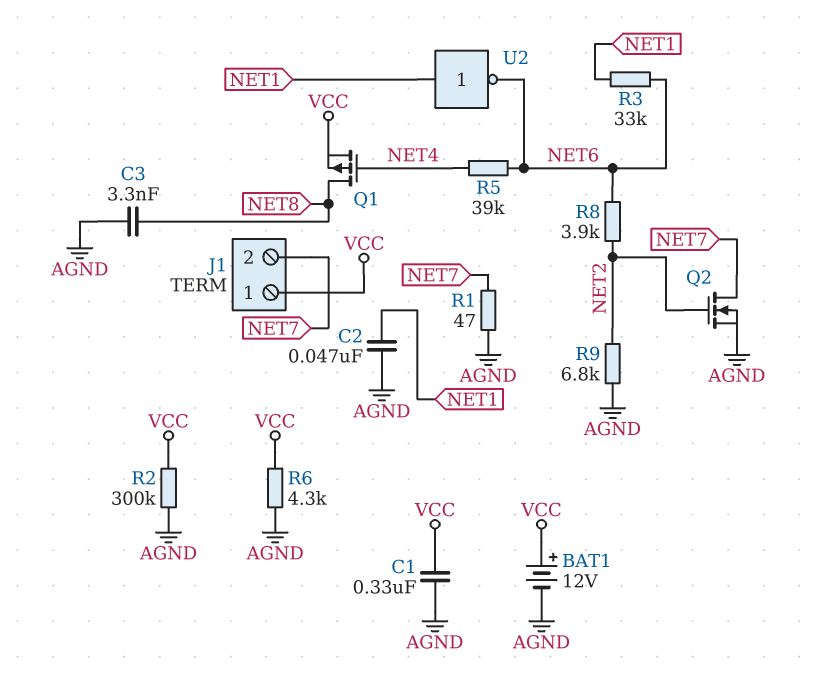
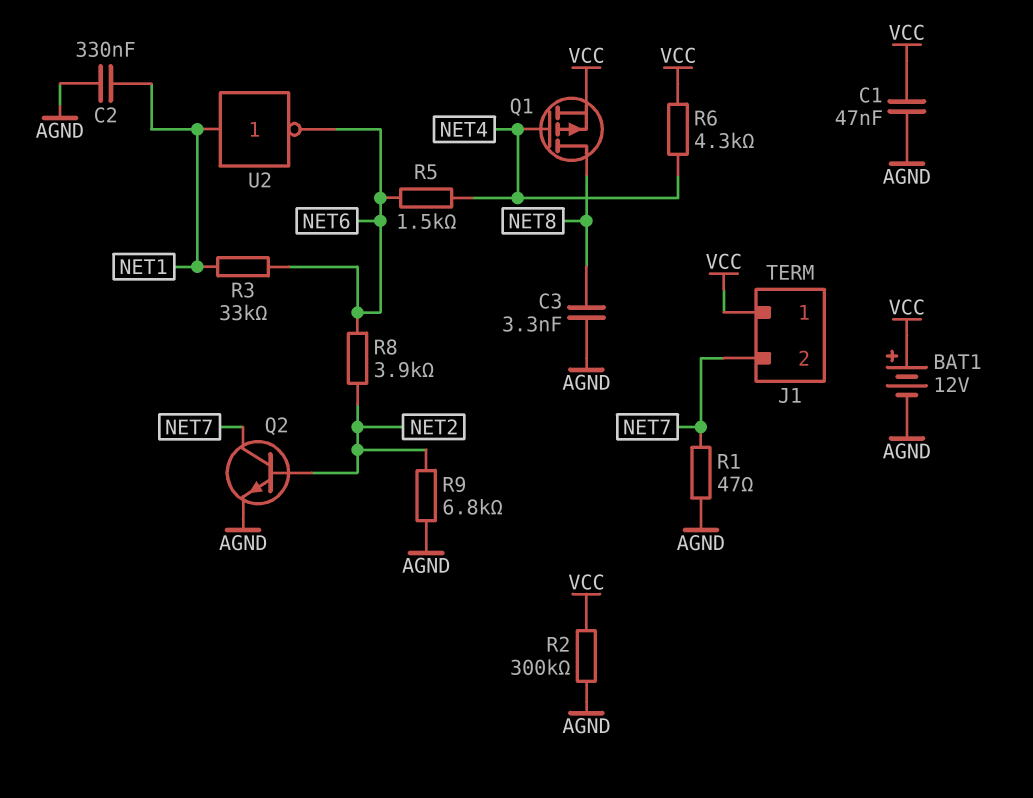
C1: 330nF (AGND, VCC) -> 47nF (AGND, VCC)
C2: 47nF (AGND, NET1) -> 330nF (AGND, NET1)
Q2: NMOS (G NET2, D NET7, S AGND) -> NPN (B NET2, C NET7, E AGND)
R5: 39k (NET4, NET6) -> 1.5k (NET4, NET6)
R6: 4.3k (AGND, VCC) -> 4.3k (NET4, VCC)

